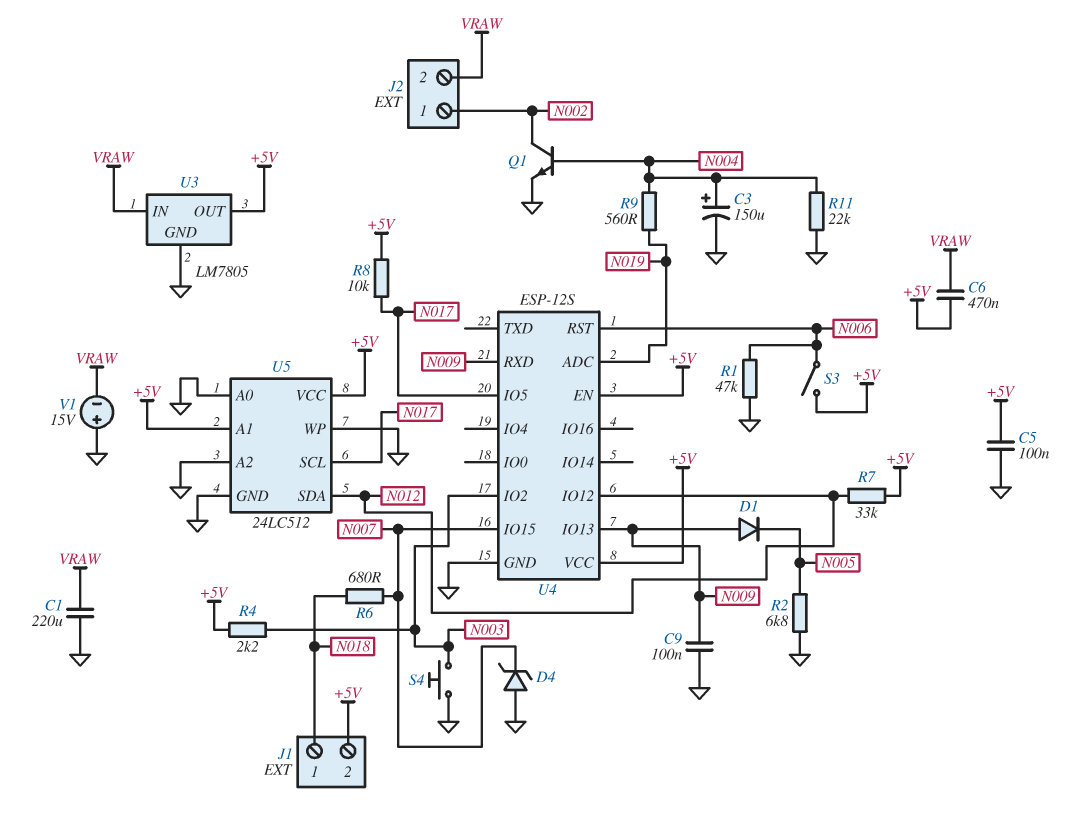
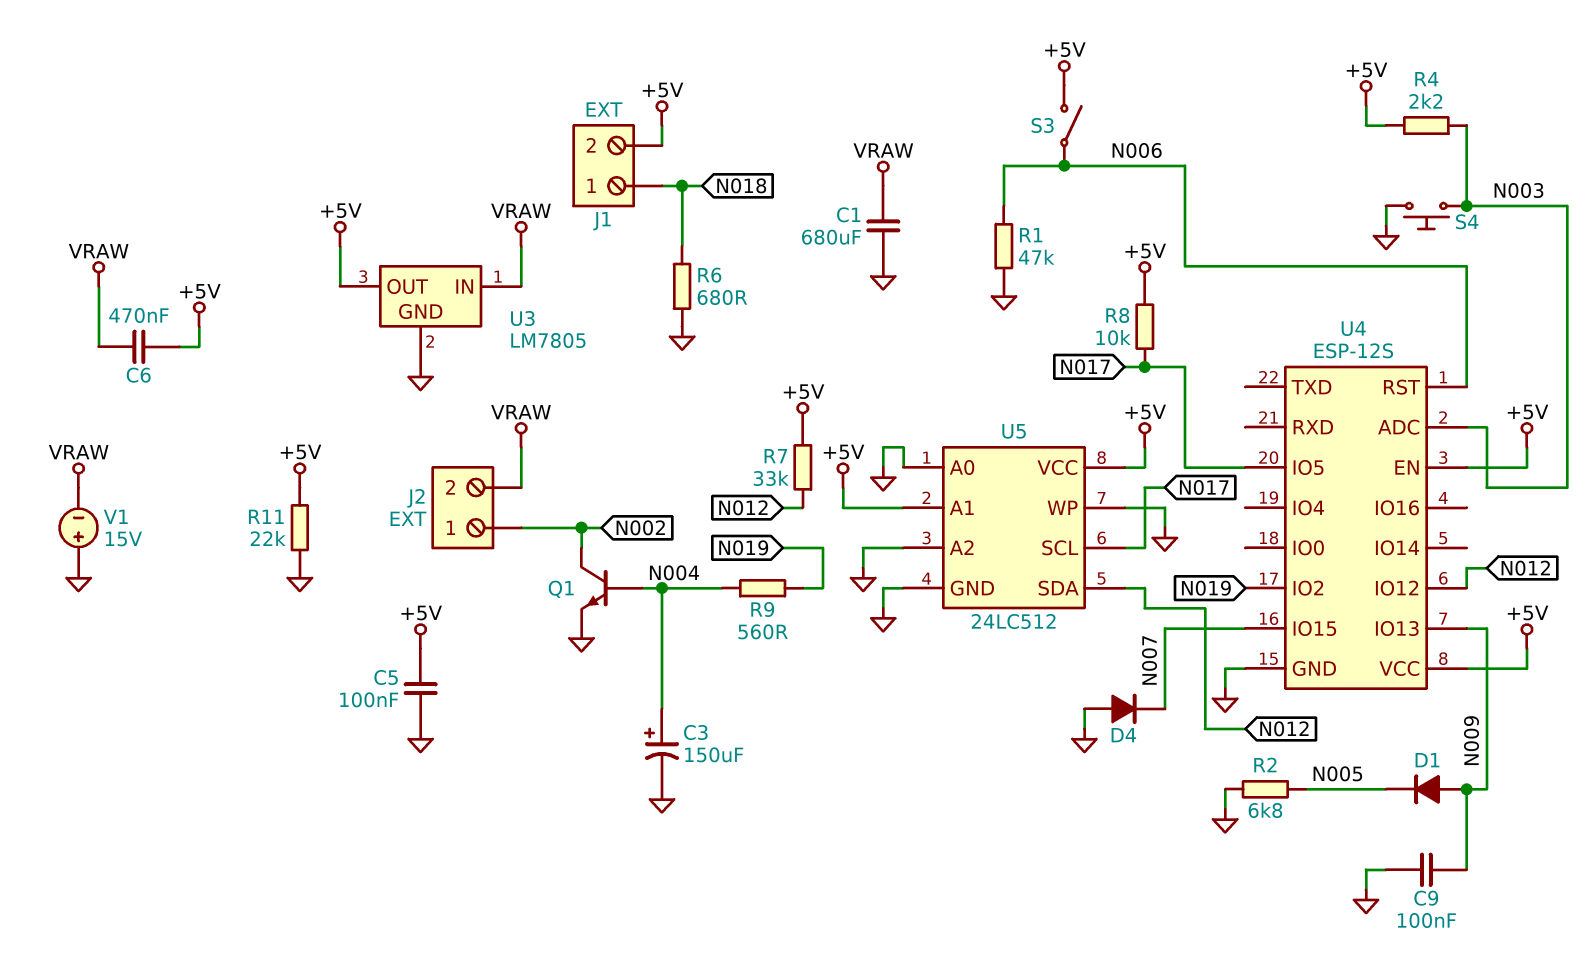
C1: 220uF (GND, VRAW) -> 680uF (GND, VRAW)
D4: zener (A GND, K N007) -> diode (A GND, K N007)
R6: 680 (N007, N018) -> 680 (GND, N018)
R11: 22k (GND, N004) -> 22k (+5V, GND)
U4 pin ADC: N019 -> N003
U4 pin IO2: N003 -> N019
U4 pin RXD: N009 -> none

